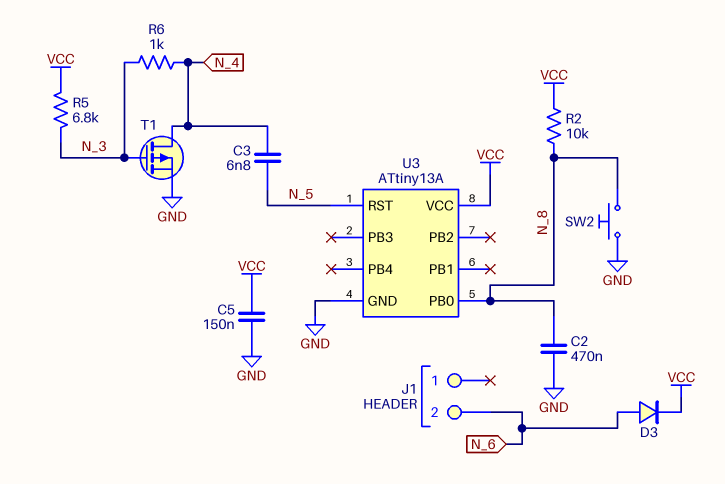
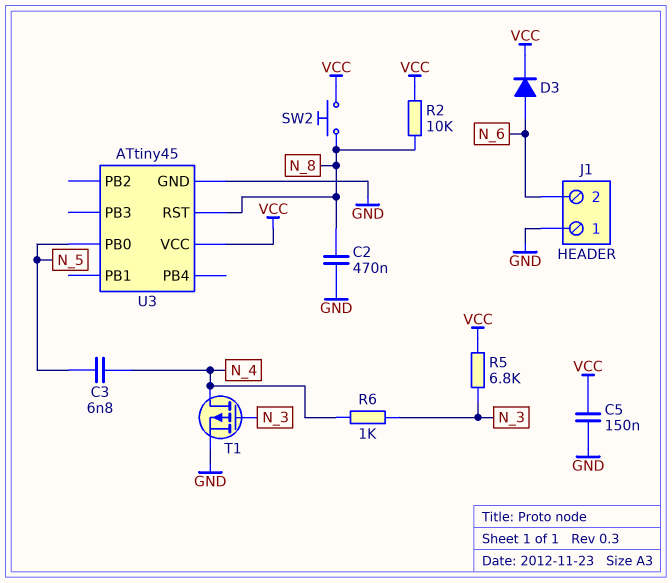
J1 pin 1: none -> GND
SW2: button (GND, N_8) -> button (N_8, VCC)
U3: ATtiny13A -> ATtiny45
U3 pin PB0: N_8 -> N_5
U3 pin RST: N_5 -> N_8

